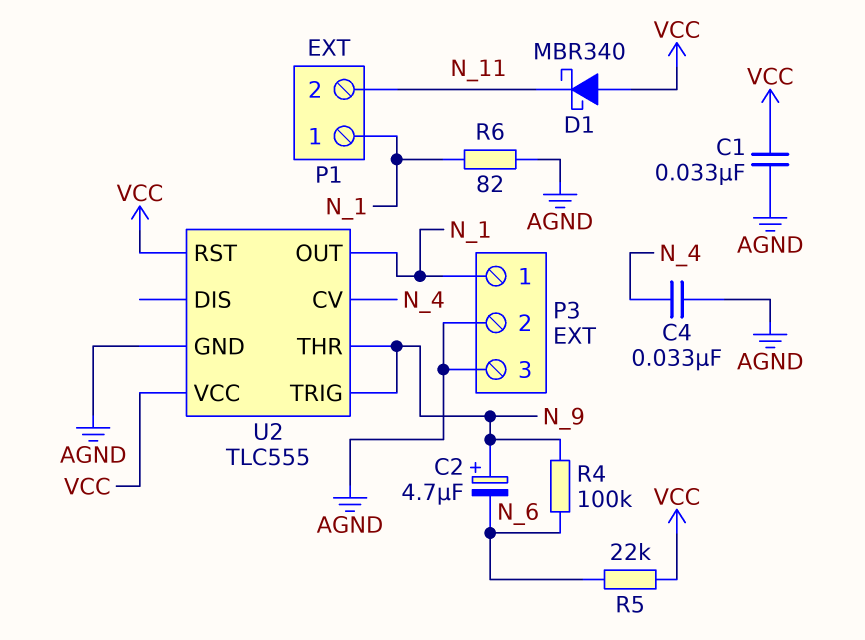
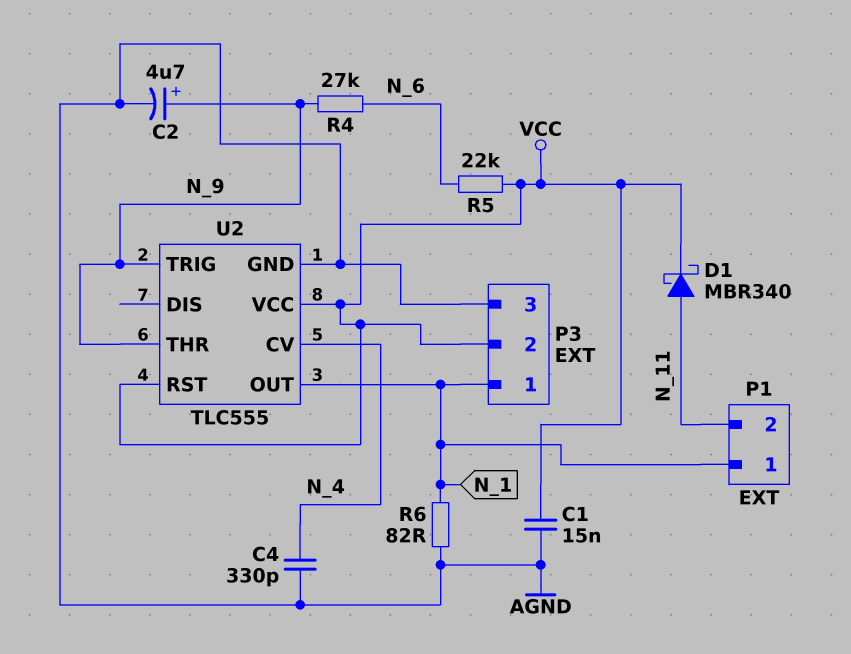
C1: 33nF (AGND, VCC) -> 15nF (AGND, VCC)
C2: 4.7uF (plus N_9, minus N_6) -> 4.7uF (plus N_9, minus AGND)
C4: 33nF (AGND, N_4) -> 330pF (AGND, N_4)
D1: schottky MBR340 (A VCC, K N_11) -> schottky MBR340 (A N_11, K VCC)
P3 pin 2: AGND -> VCC
R4: 100k (N_6, N_9) -> 27k (N_6, N_9)

